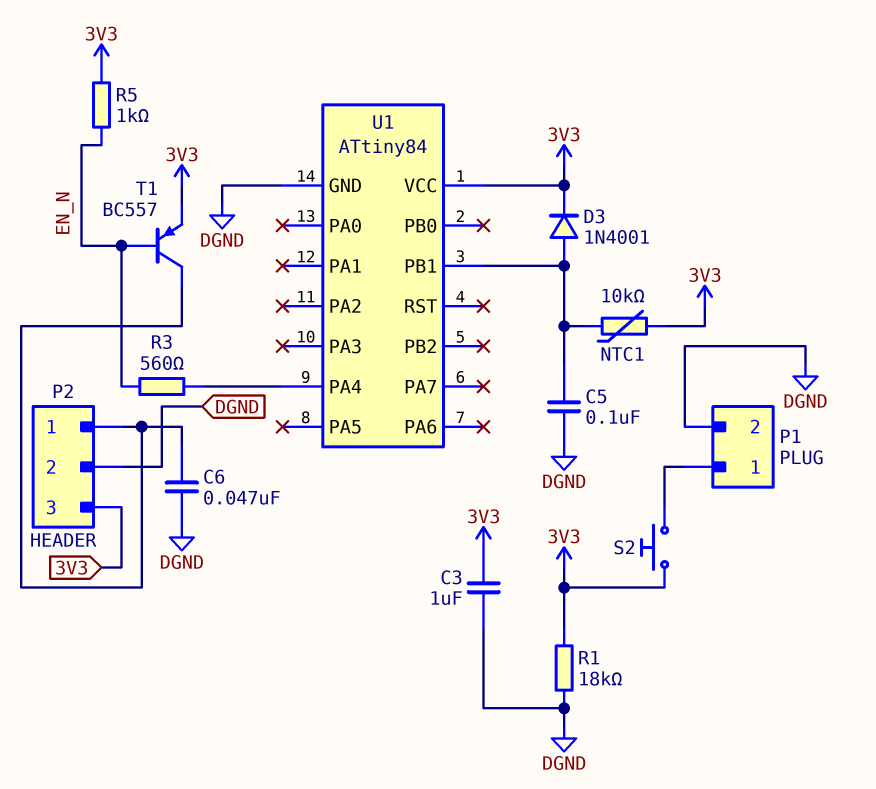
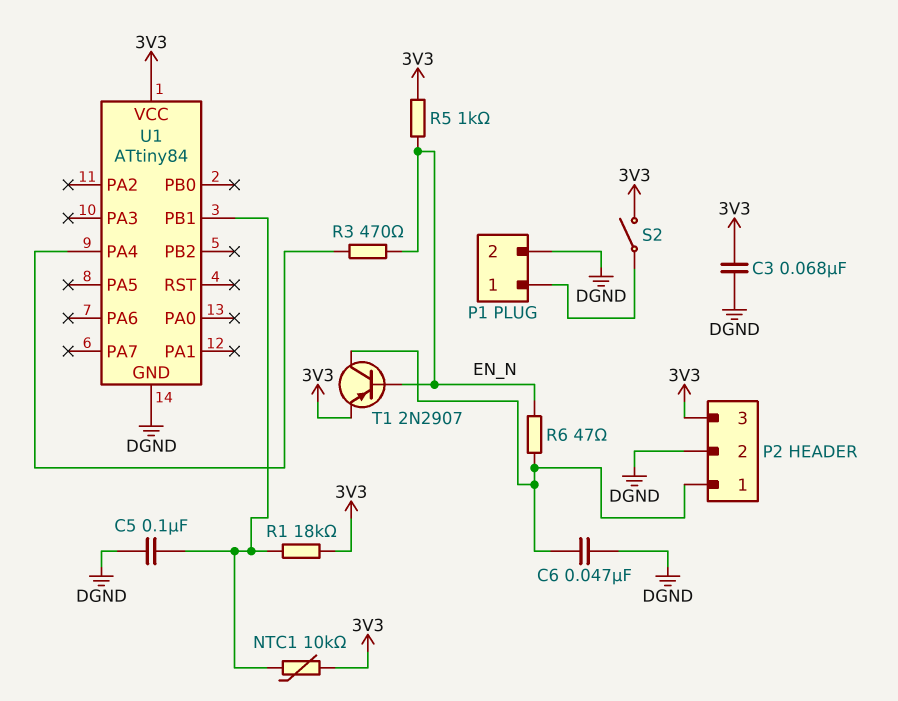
C3: 1uF (3V3, DGND) -> 68nF (3V3, DGND)
D3: diode 1N4001 (A U1/PB1, K 3V3) -> none
R1: 18k (3V3, DGND) -> 18k (3V3, U1/PB1)
R3: 560 (EN_N, U1/PA4) -> 470 (EN_N, U1/PA4)
R6: none -> 47 (EN_N, P2/1)
S2: button (3V3, P1/1) -> switch (3V3, P1/1)
T1: PNP BC557 (B EN_N, C P2/1, E 3V3) -> PNP 2N2907 (B EN_N, C P2/1, E 3V3)

